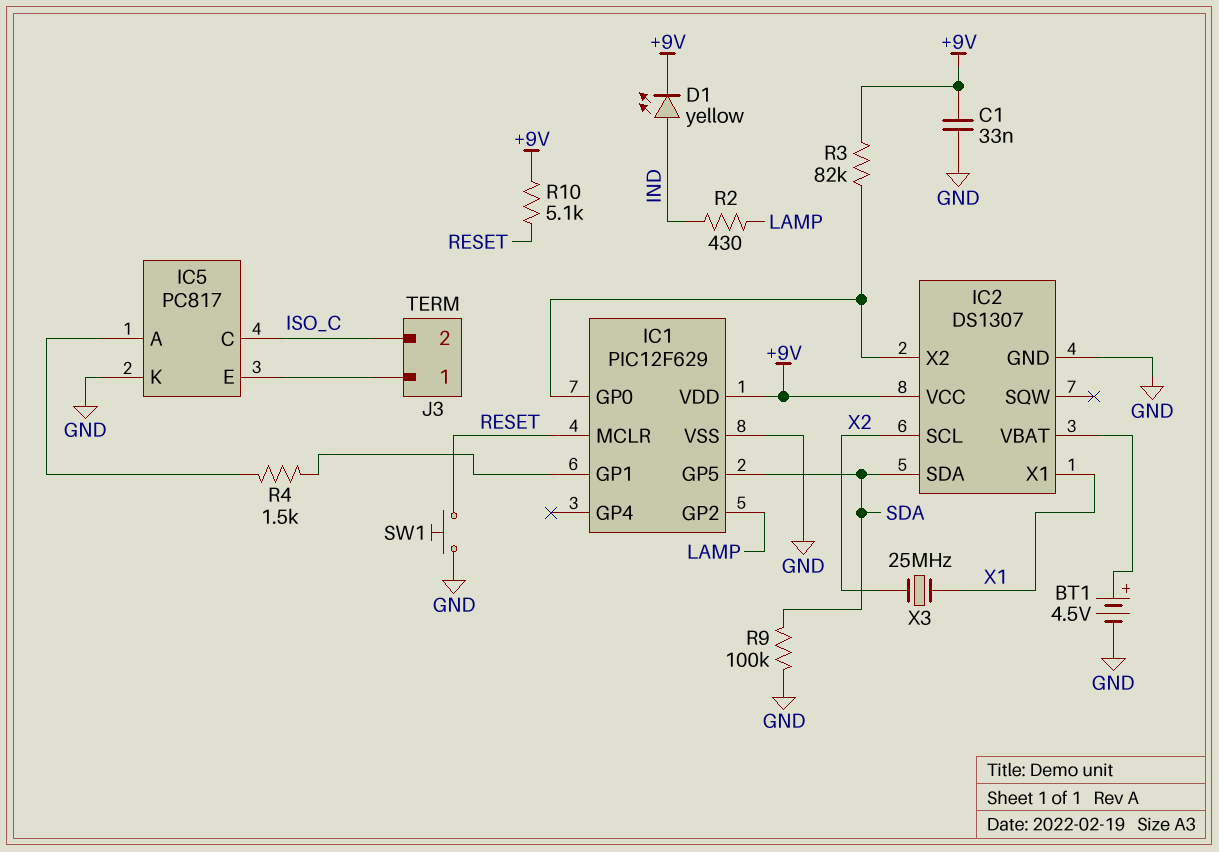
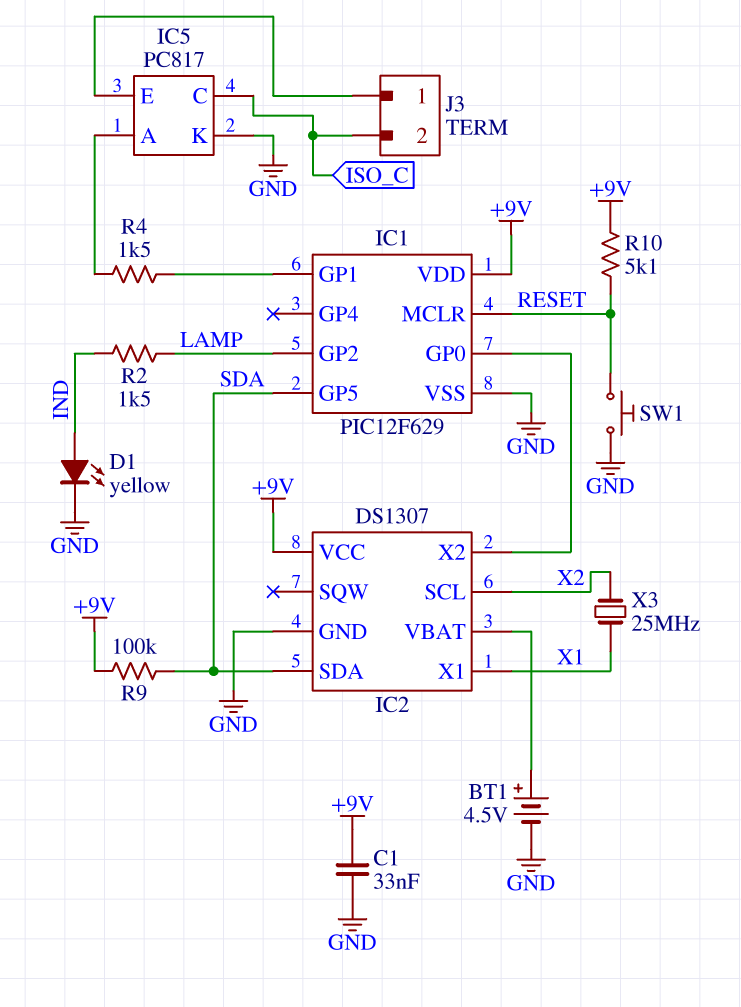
D1: LED yellow (A IND, K +9V) -> LED yellow (A IND, K GND)
R2: 430 (IND, LAMP) -> 1.5k (IND, LAMP)
R3: 82k (+9V, IC1/GP0) -> none
R9: 100k (GND, SDA) -> 100k (+9V, SDA)

